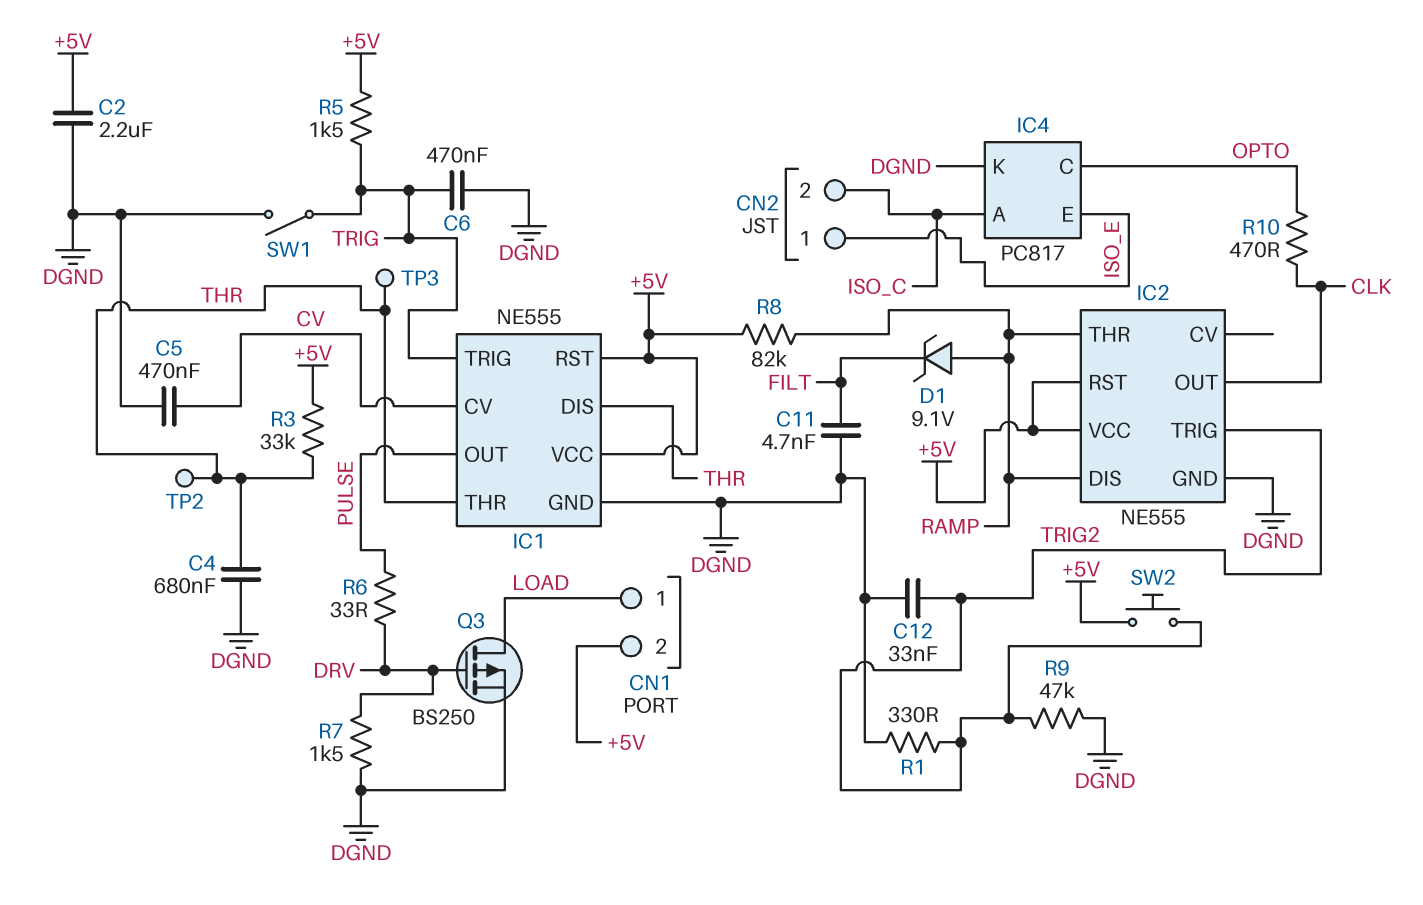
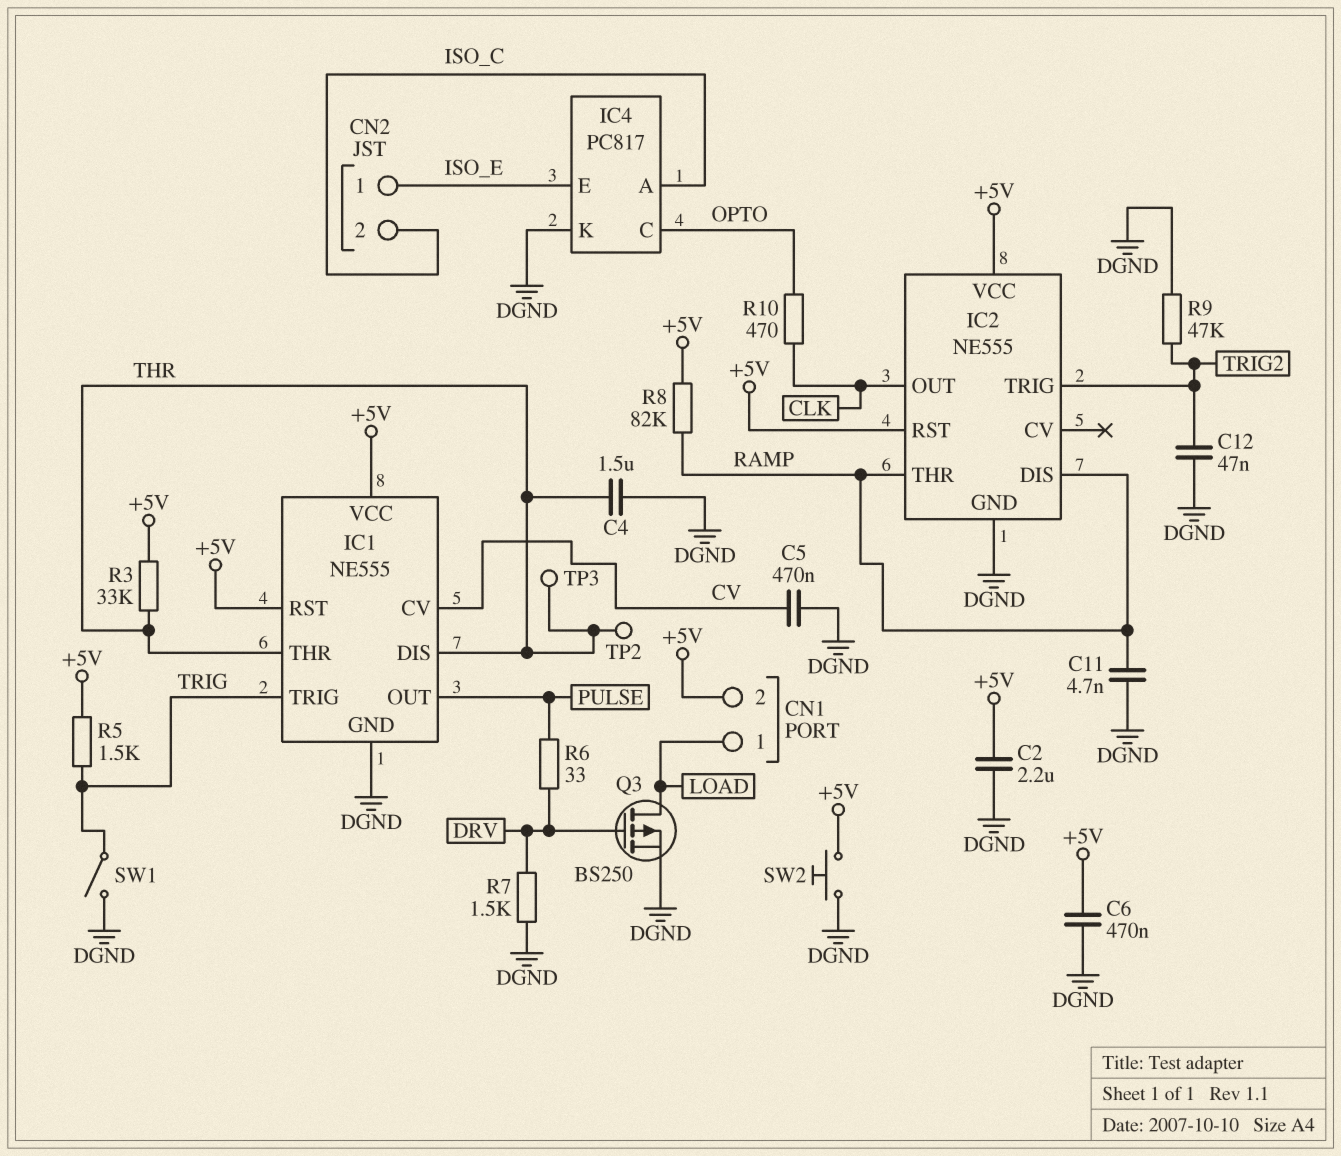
C4: 680nF (DGND, THR) -> 1.5uF (DGND, THR)
C6: 470nF (DGND, TRIG) -> 470nF (+5V, DGND)
C11: 4.7nF (DGND, FILT) -> 4.7nF (DGND, RAMP)
C12: 33nF (DGND, TRIG2) -> 47nF (DGND, TRIG2)
D1: zener 9.1V (A RAMP, K FILT) -> none
R1: 330 (DGND, TRIG2) -> none
SW2: button (+5V, TRIG2) -> button (+5V, DGND)

